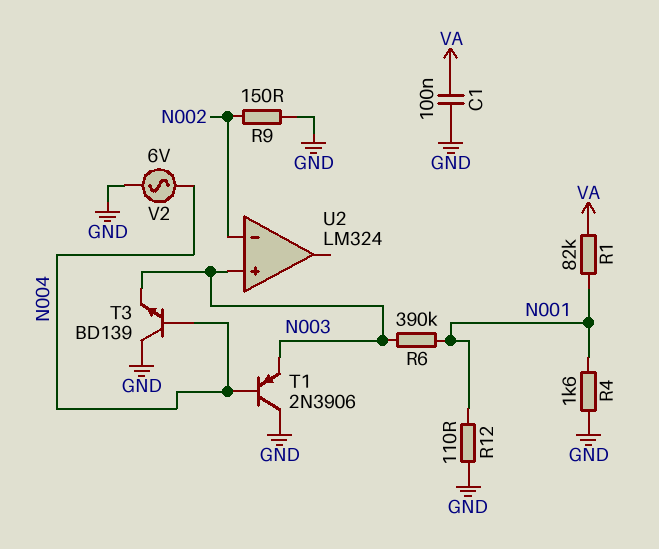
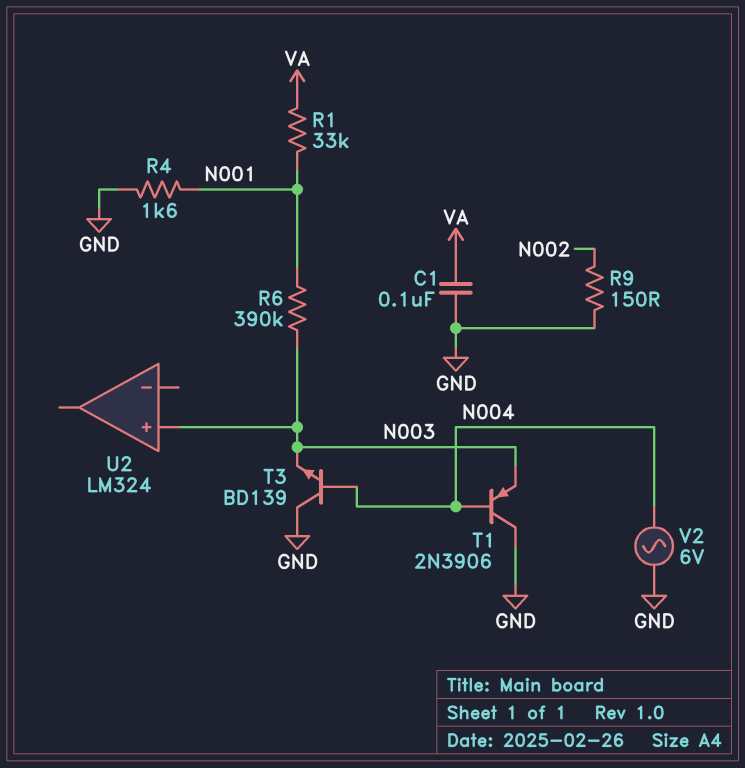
R1: 82k (N001, VA) -> 33k (N001, VA)
R12: 110 (GND, N001) -> none
U2 pin in-: N002 -> none

